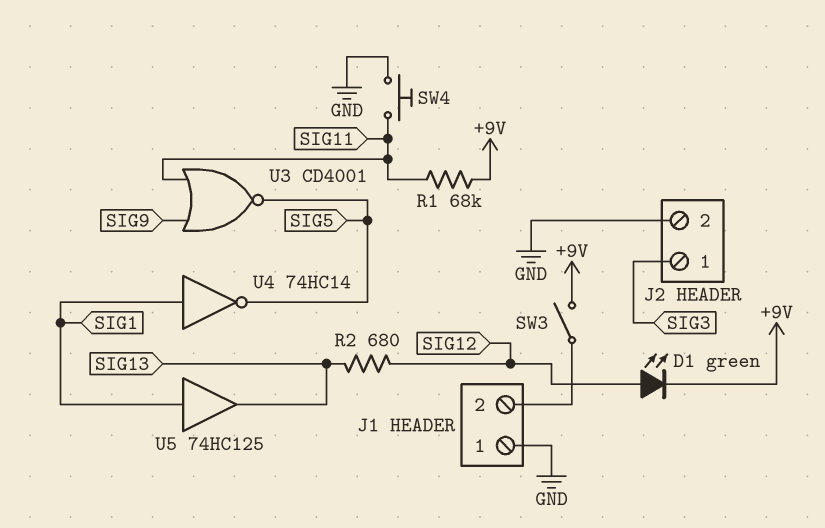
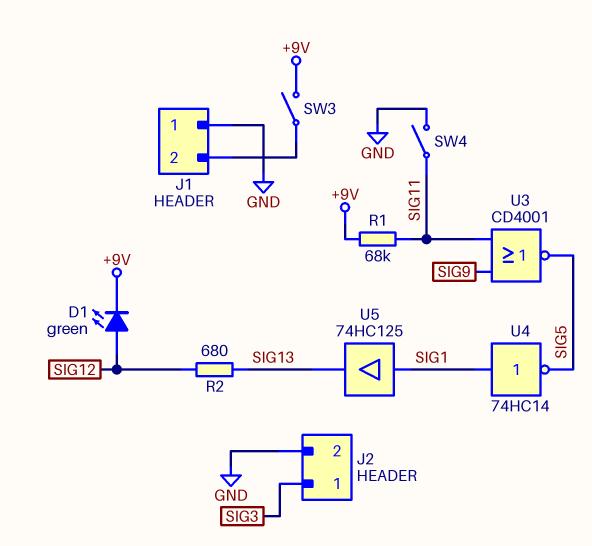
SW4: button (GND, SIG11) -> switch (GND, SIG11)

